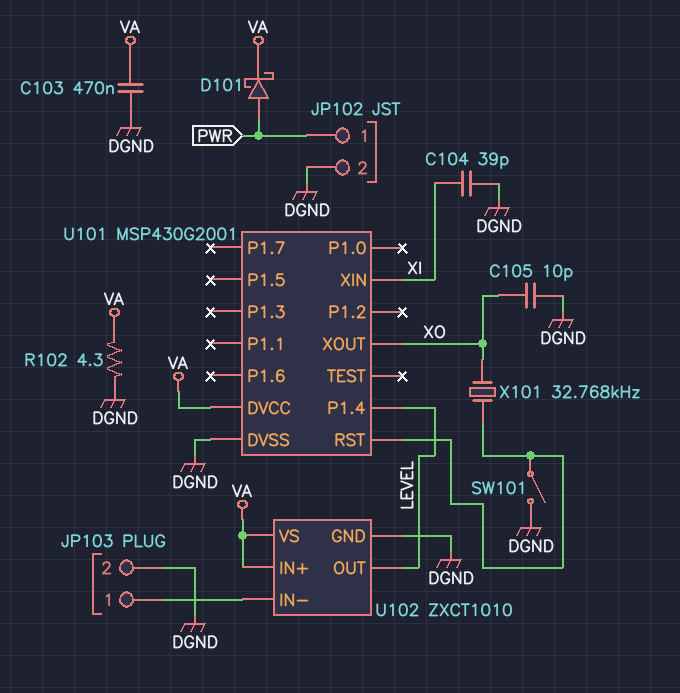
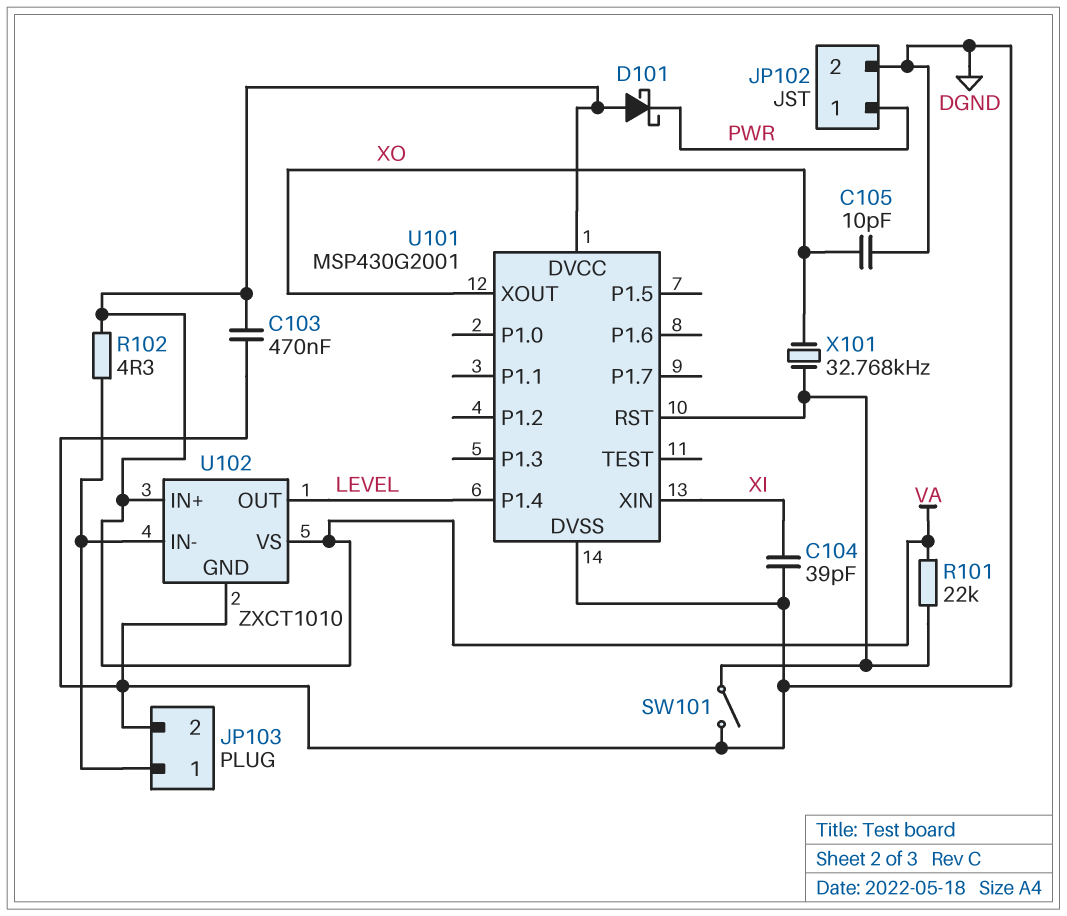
D101: schottky (A PWR, K VA) -> schottky (A VA, K PWR)
R101: none -> 22k (U101/RST, VA)
R102: 4.3 (DGND, VA) -> 4.3 (JP103/1, VA)

